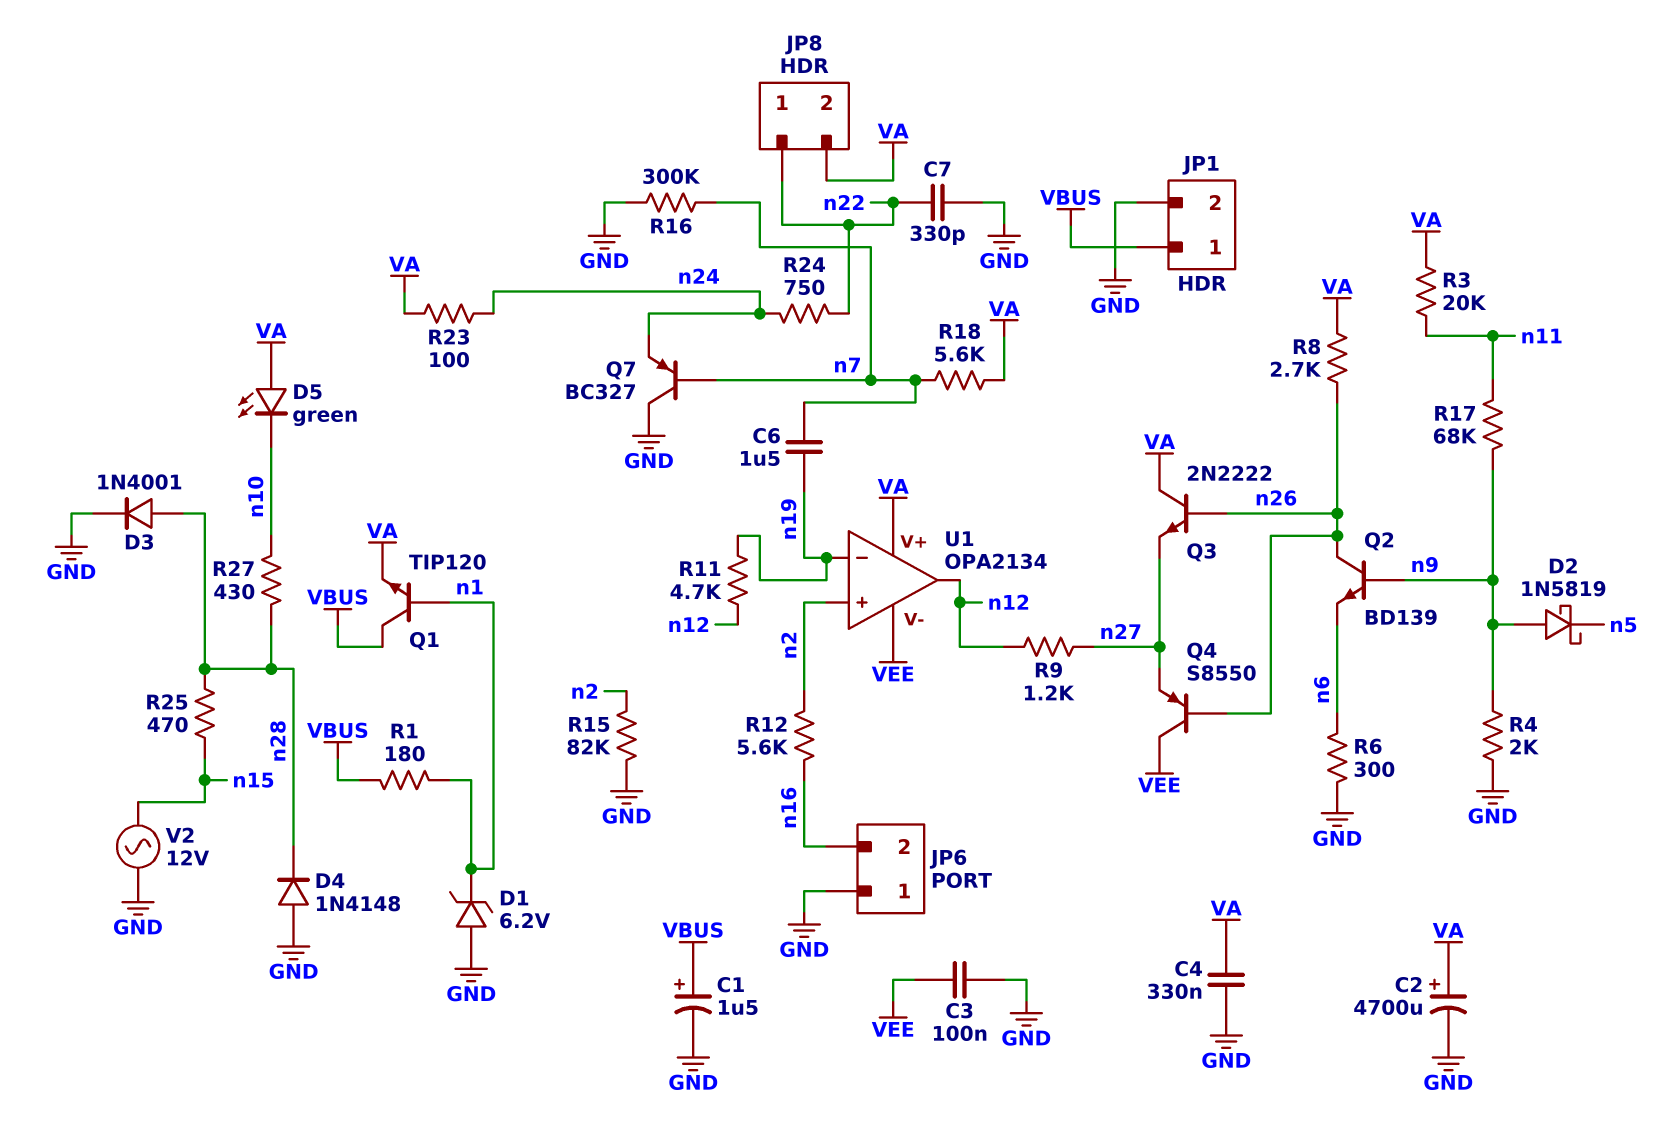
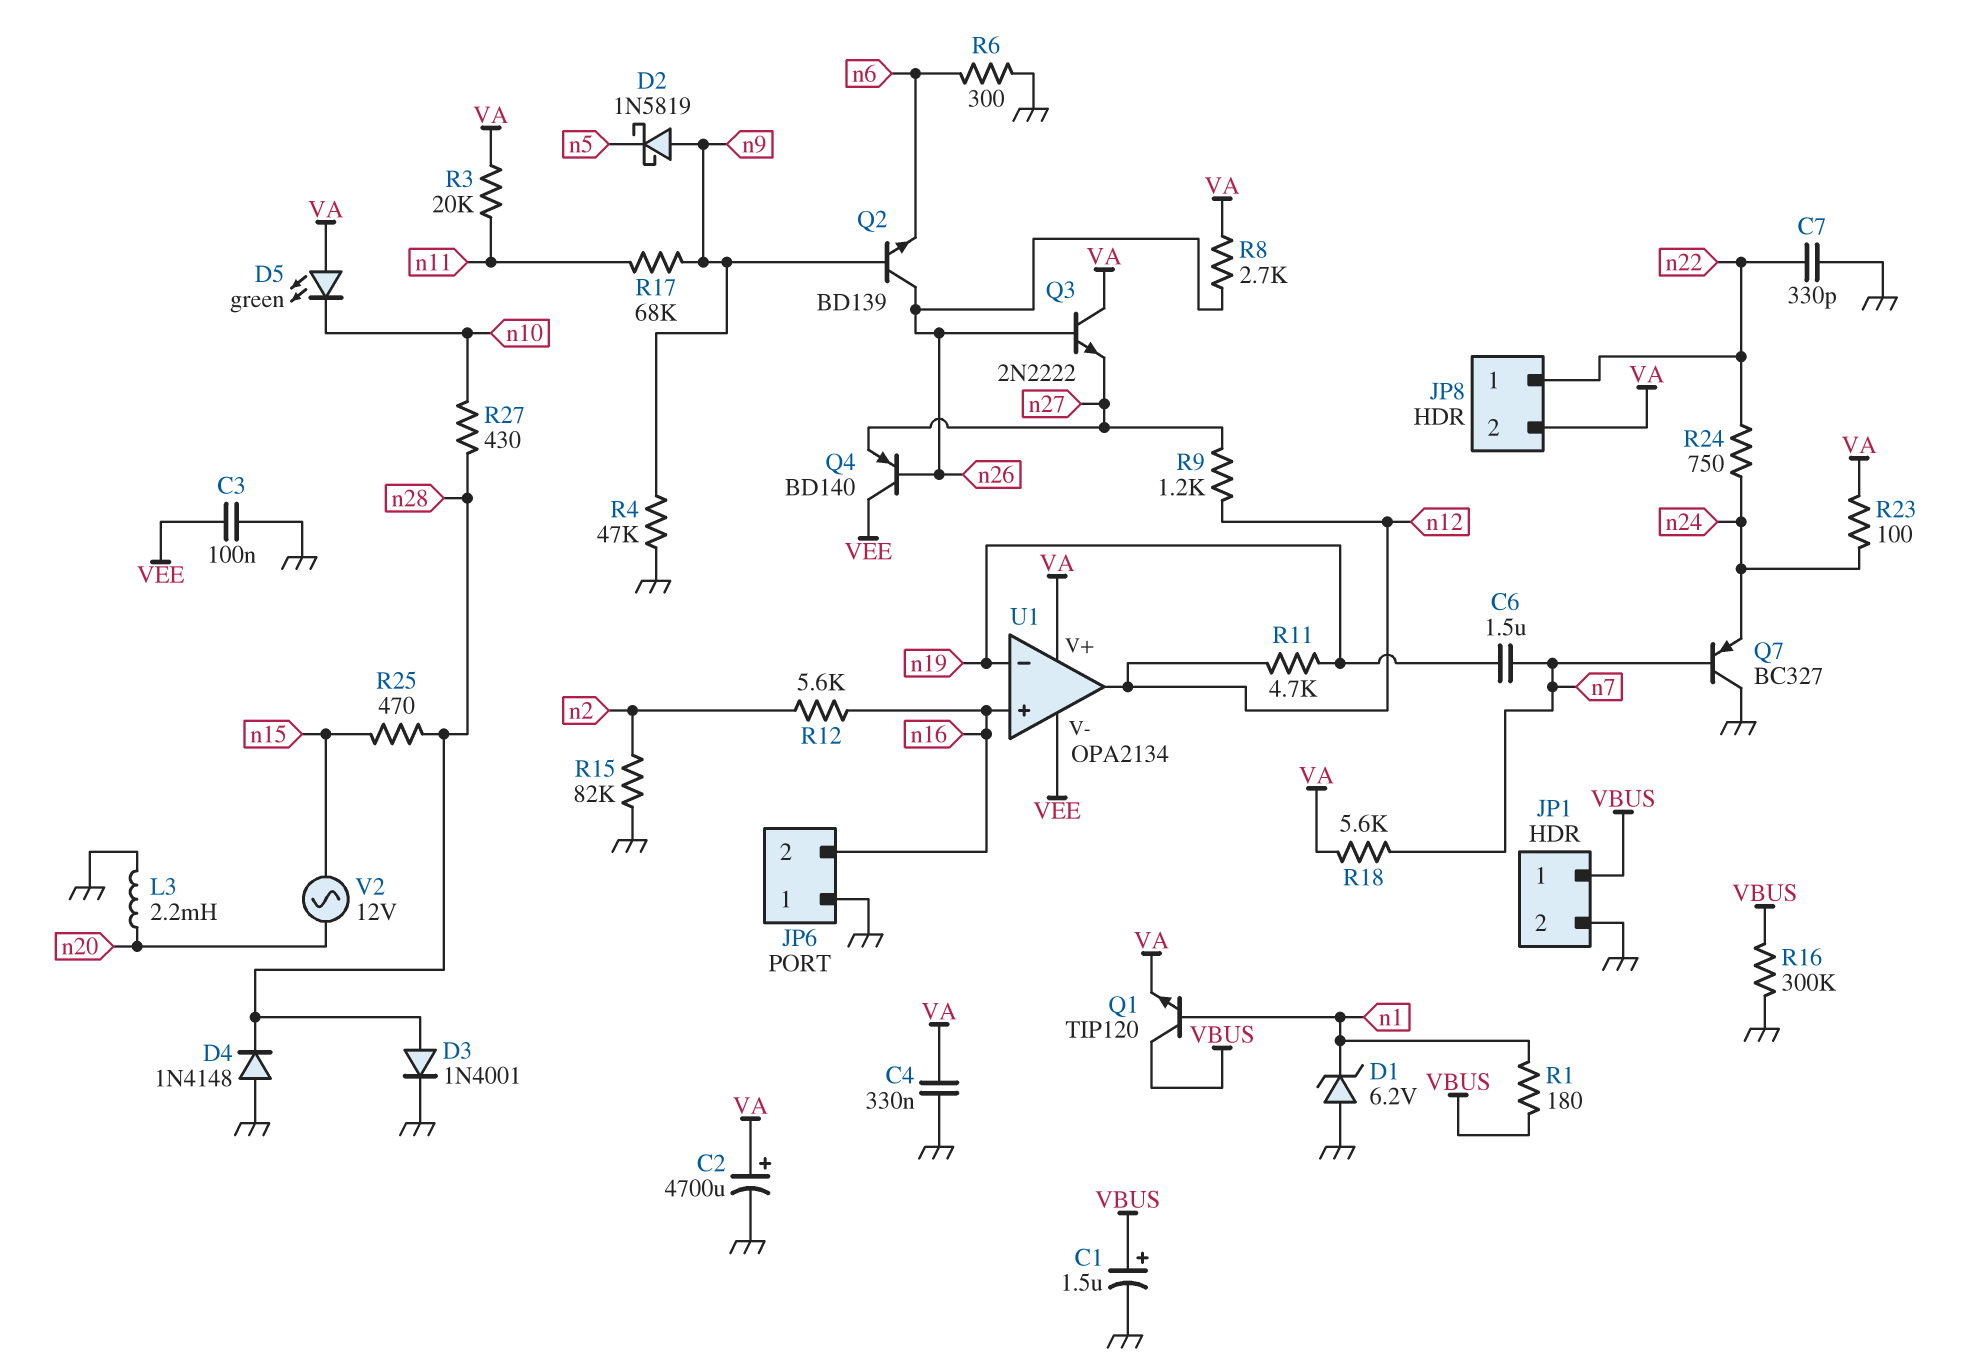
L3: none -> 2.2mH (GND, n20)
Q4: PNP S8550 (B n26, C VEE, E n27) -> PNP BD140 (B n26, C VEE, E n27)
R4: 2k (GND, n9) -> 47k (GND, n9)
R16: 300k (GND, n7) -> 300k (GND, VBUS)
U1 pin in+: n2 -> n16
V2: AC 12V (GND, n15) -> AC 12V (n15, n20)

